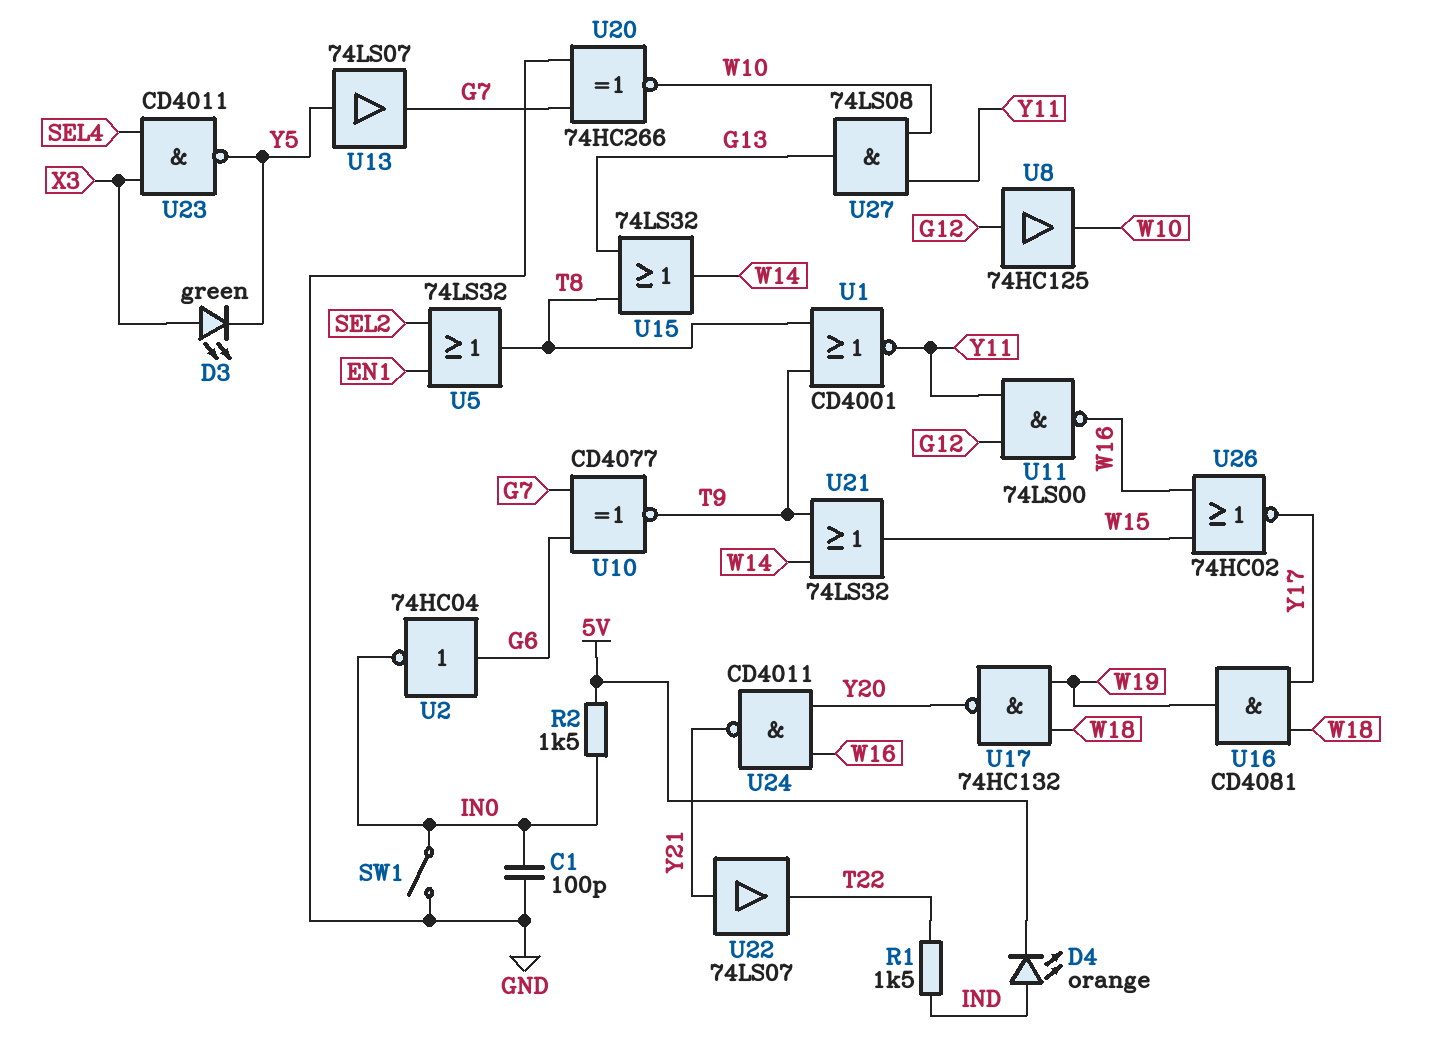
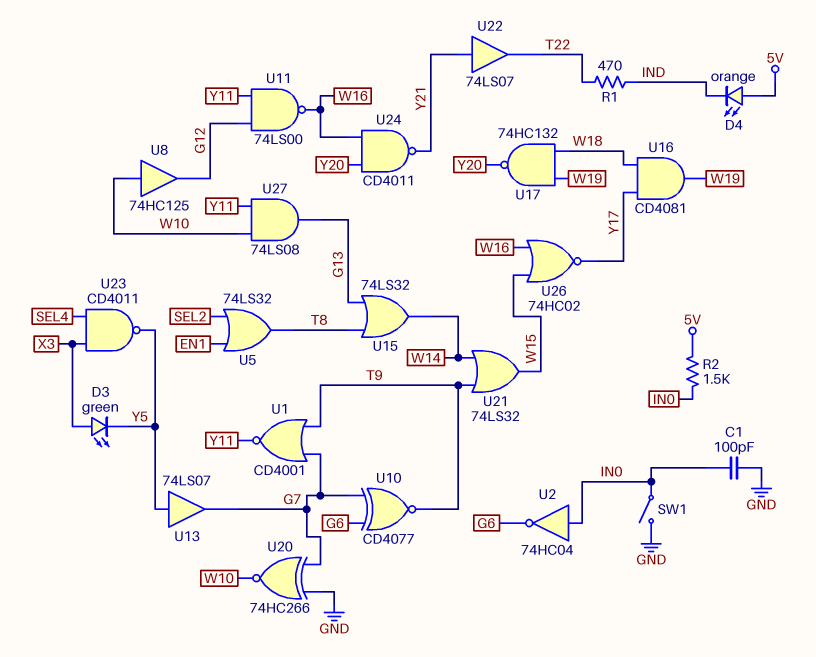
D4: LED orange (A IND, K 5V) -> LED orange (A 5V, K IND)
R1: 1.5k (IND, T22) -> 470 (IND, T22)
U1: NOR CD4001 (in T8, in T9, out Y11) -> NOR CD4001 (in G7, in T9, out Y11)
U2: NOT 74HC04 (in G6, out IN0) -> NOT 74HC04 (in IN0, out G6)
U8: buffer 74HC125 (in G12, out W10) -> buffer 74HC125 (in W10, out G12)

